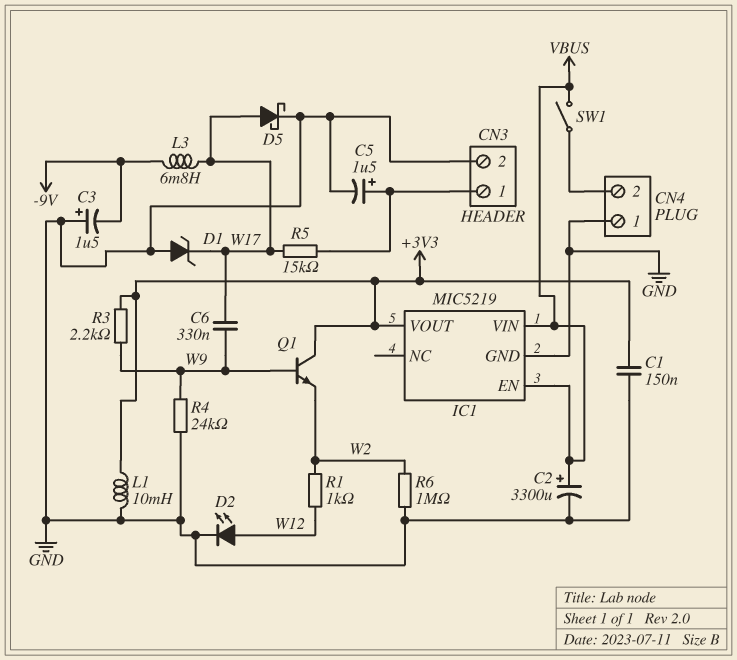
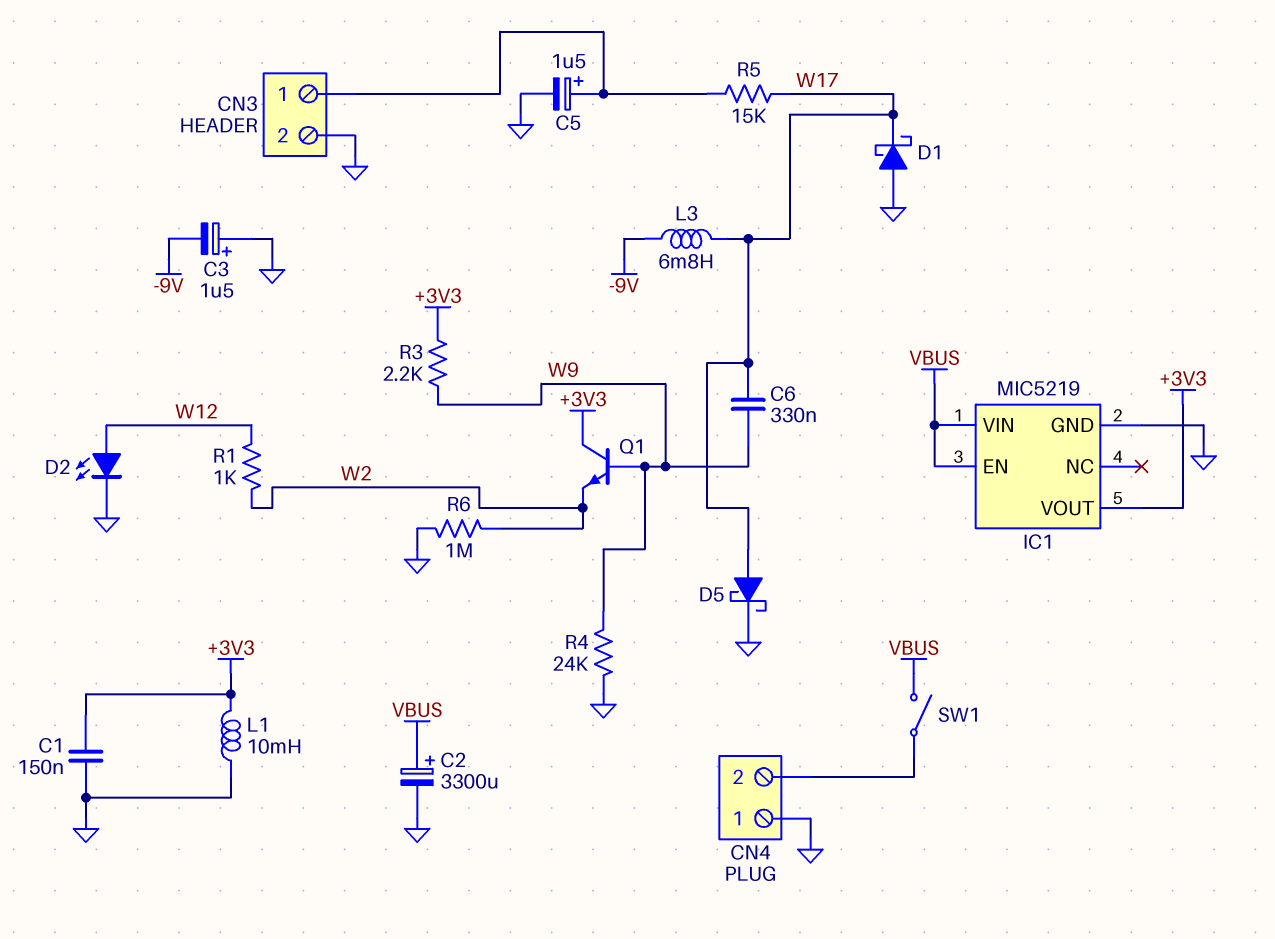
D1: zener (A GND, K W17) -> schottky (A GND, K W17)

